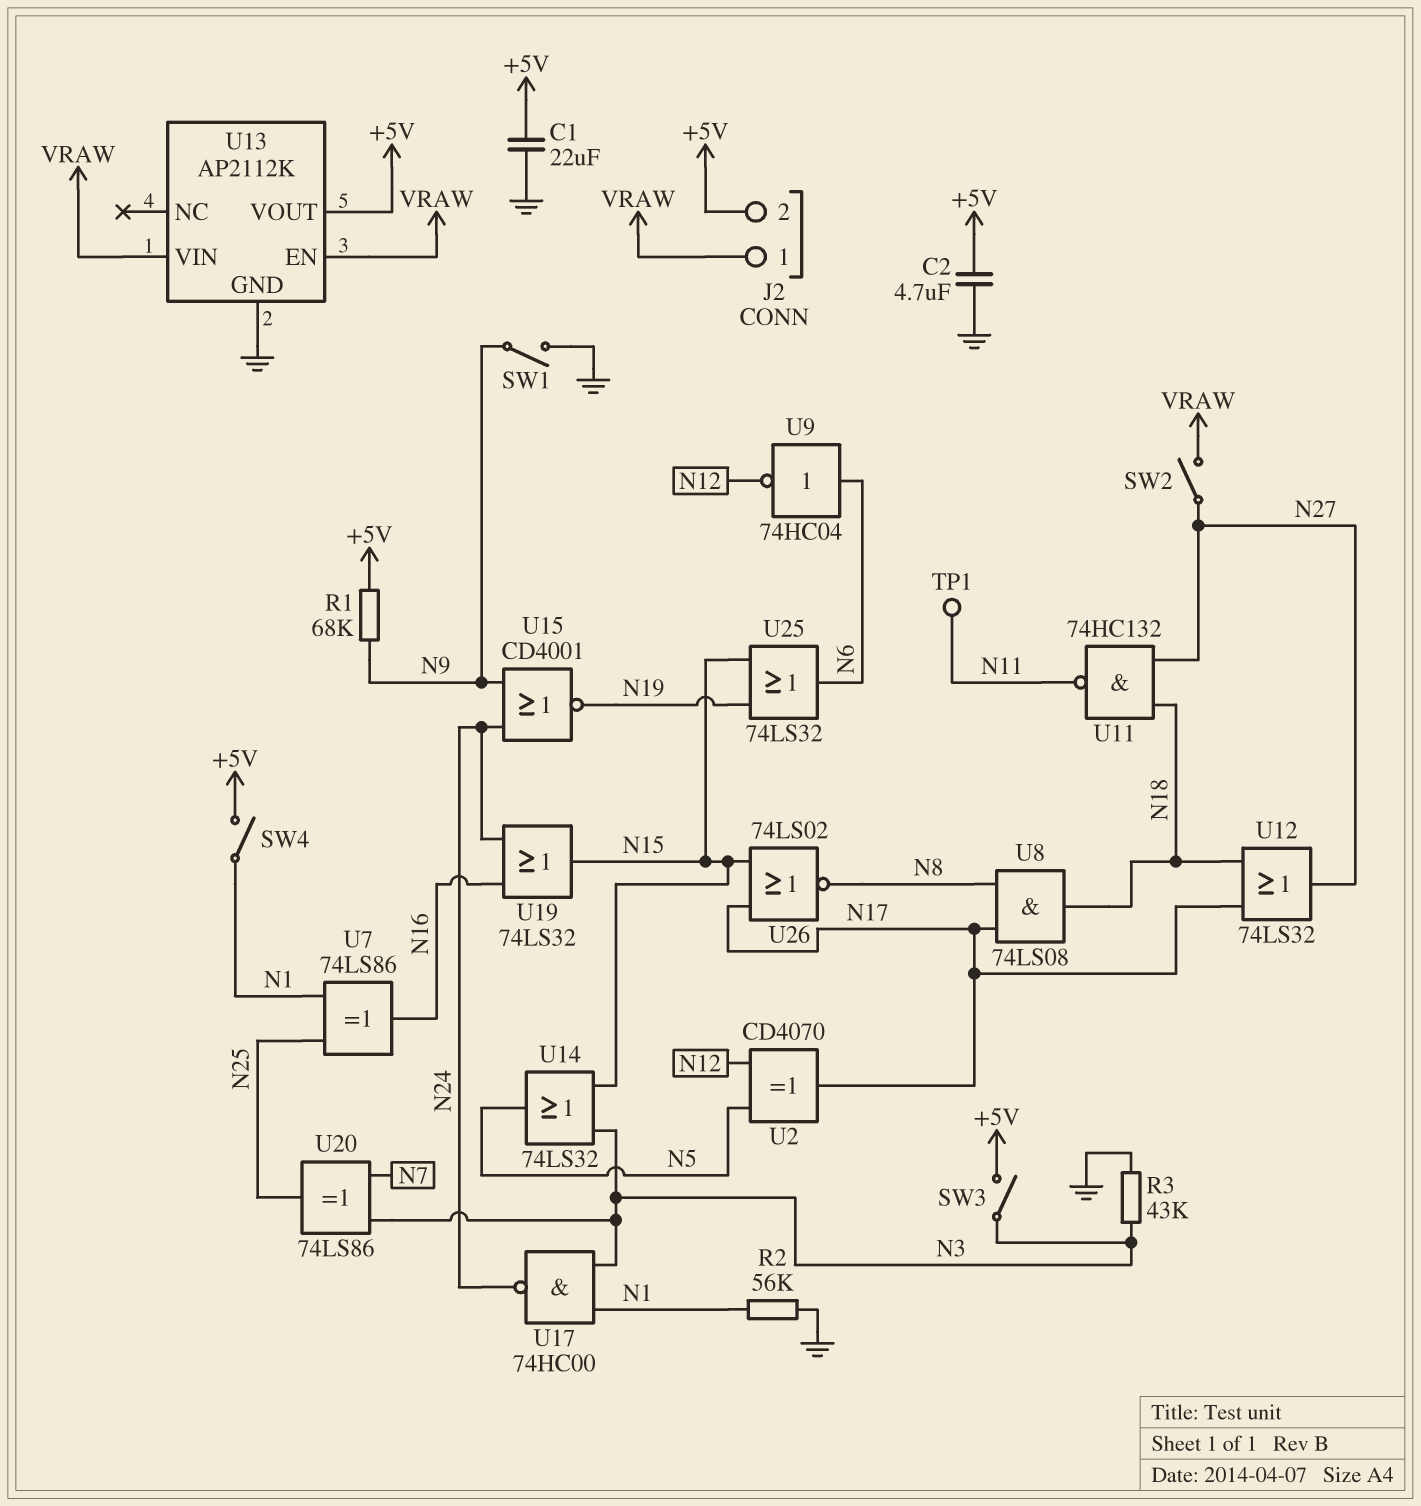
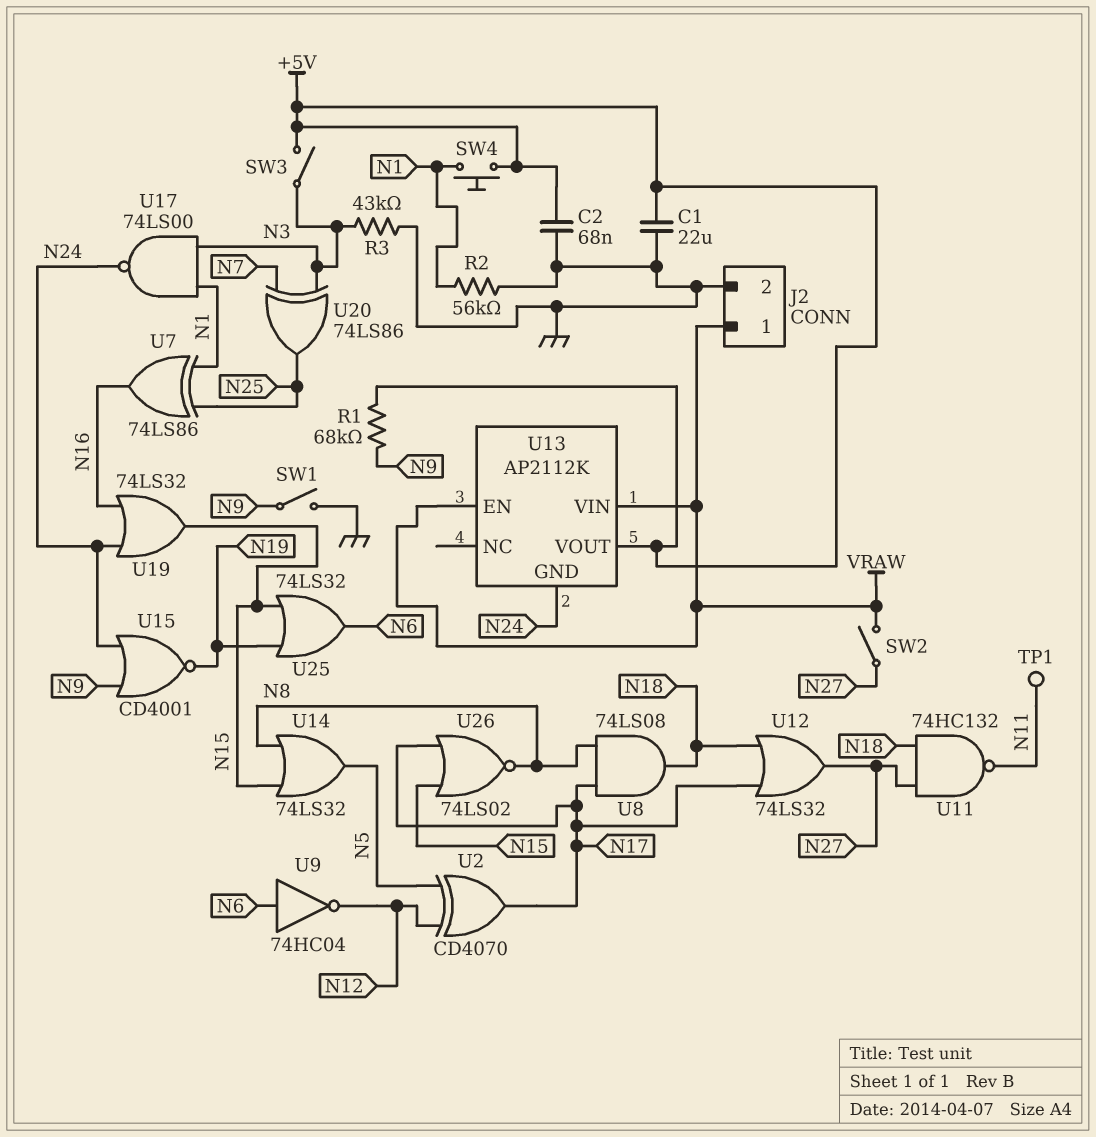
C2: 4.7uF (+5V, GND) -> 68nF (+5V, GND)
J2 pin 2: +5V -> GND
SW4: switch (+5V, N1) -> button (+5V, N1)
U13 pin GND: GND -> N24
U14: OR 74LS32 (in N3, in N15, out N5) -> OR 74LS32 (in N8, in N15, out N5)
U17: NAND 74HC00 (in N1, in N3, out N24) -> NAND 74LS00 (in N1, in N3, out N24)

